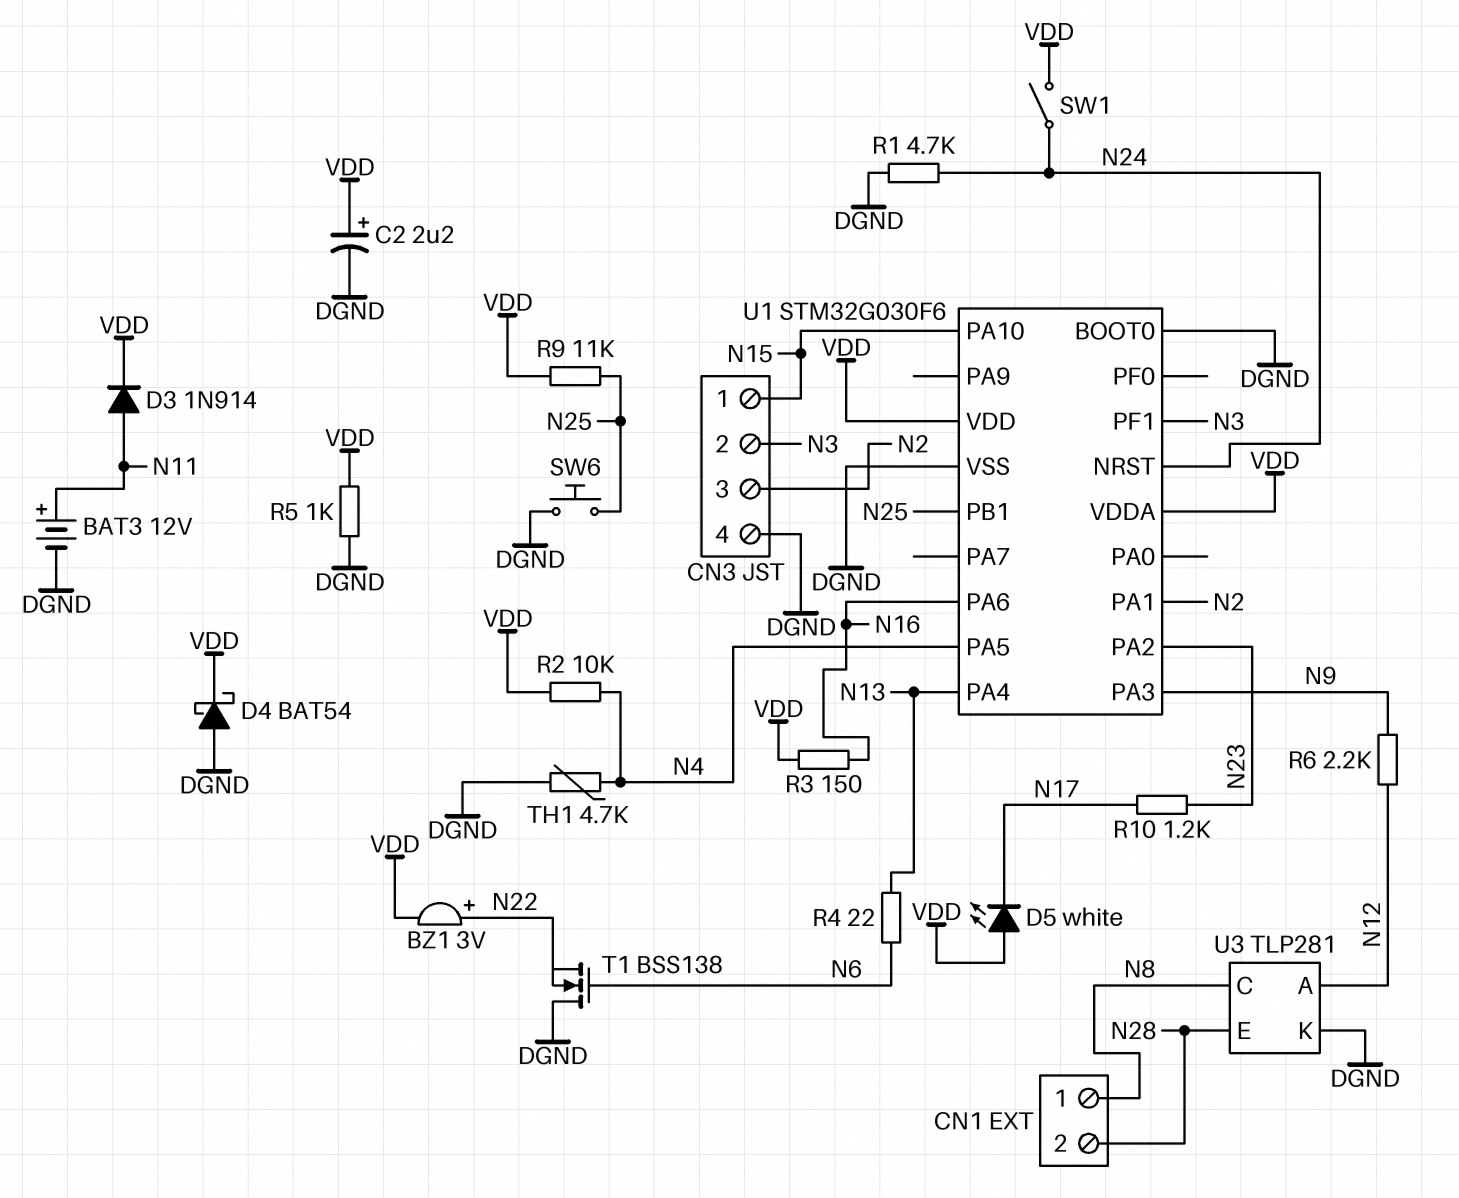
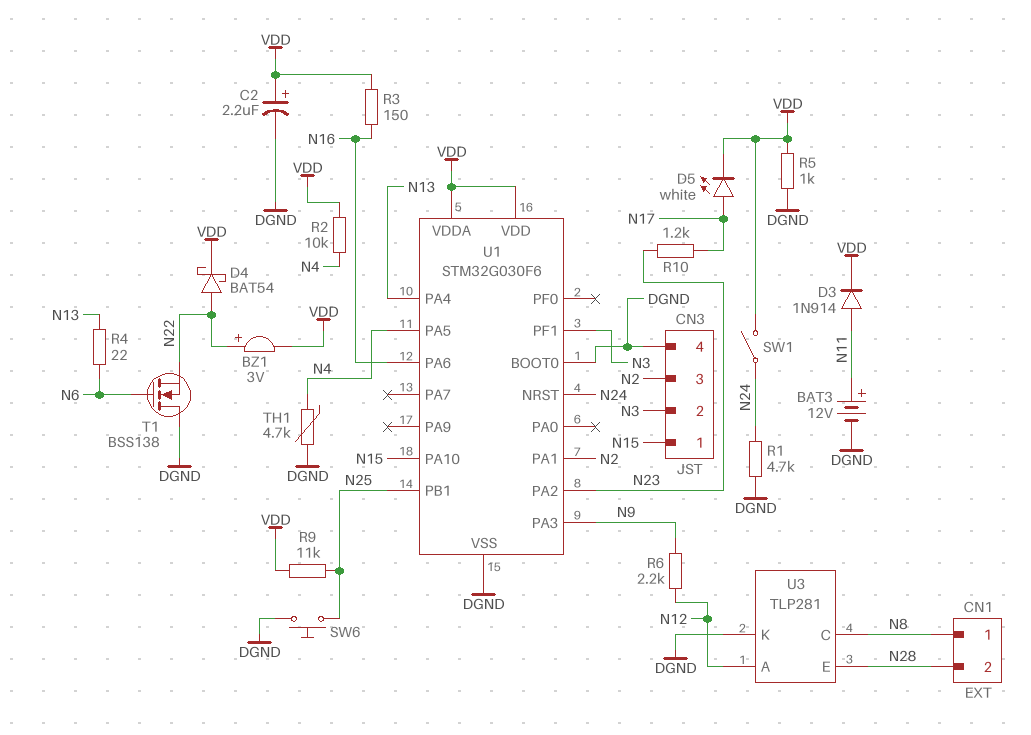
D4: schottky BAT54 (A DGND, K VDD) -> schottky BAT54 (A N22, K VDD)
D5: LED white (A VDD, K N17) -> LED white (A N17, K VDD)

